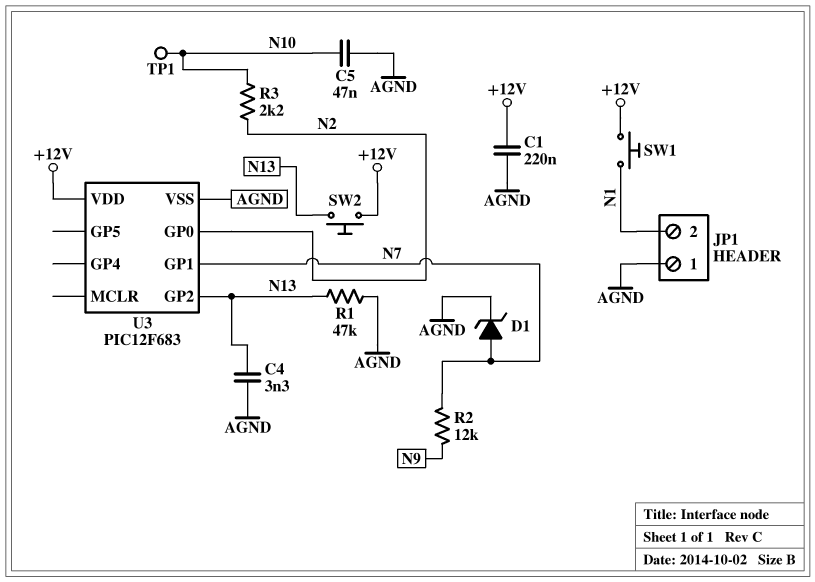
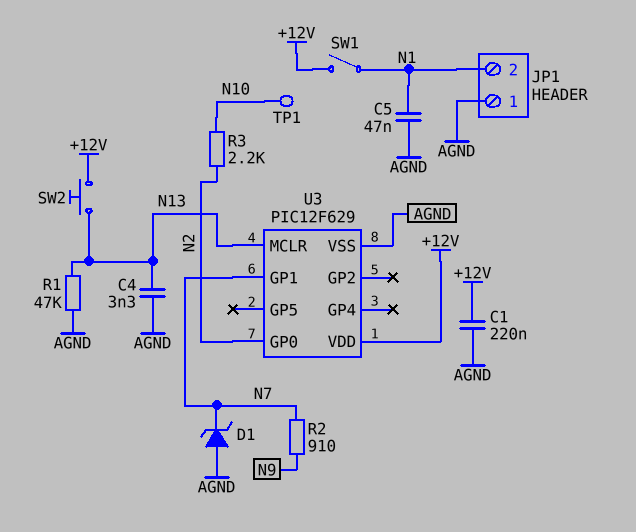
C5: 47nF (AGND, N10) -> 47nF (AGND, N1)
D1: zener (A N7, K AGND) -> zener (A AGND, K N7)
R2: 12k (N7, N9) -> 910 (N7, N9)
SW1: button (+12V, N1) -> switch (+12V, N1)
U3: PIC12F683 -> PIC12F629
U3 pin GP2: N13 -> none
U3 pin MCLR: none -> N13

